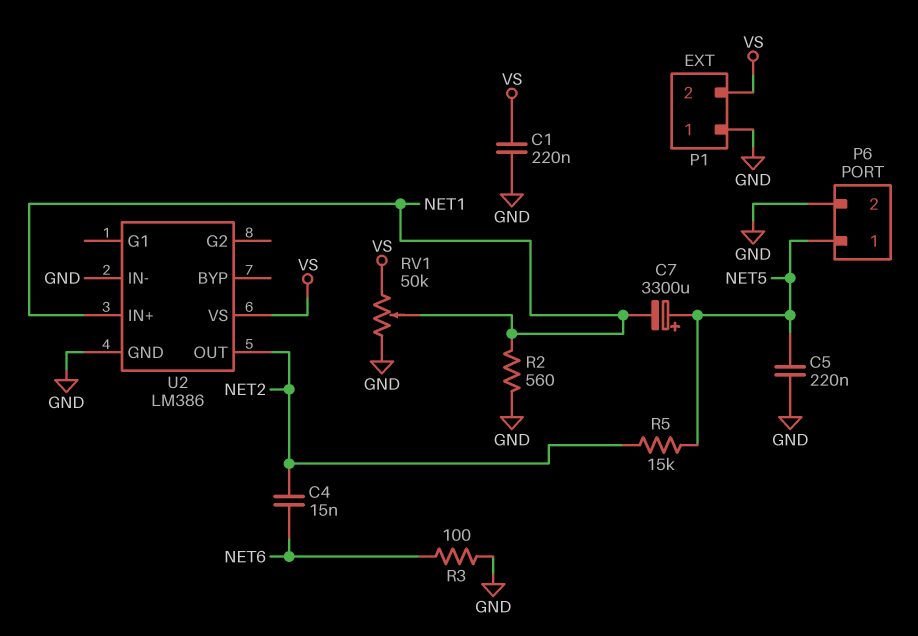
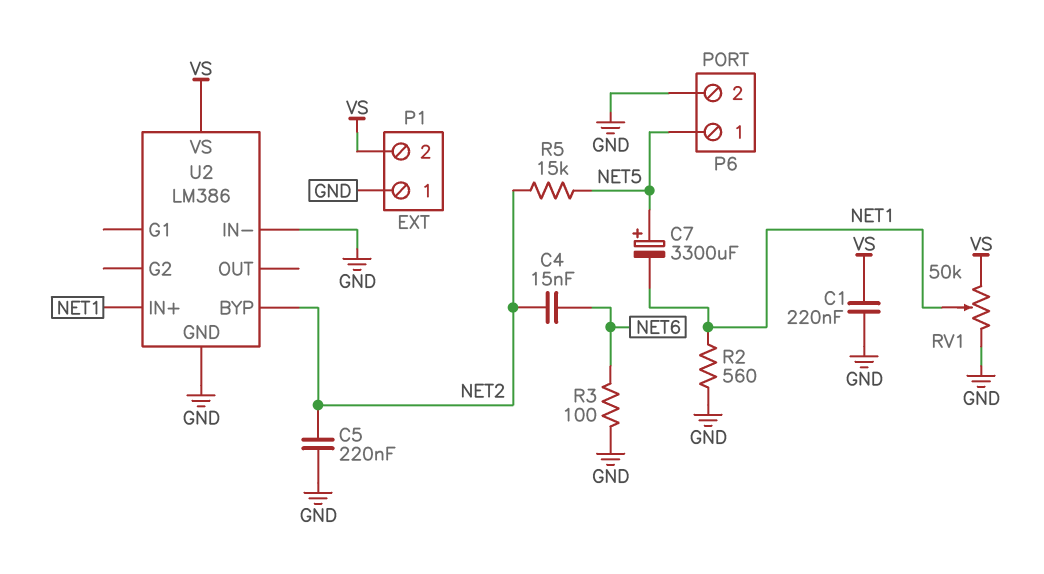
C5: 220nF (GND, NET5) -> 220nF (GND, NET2)
U2 pin BYP: none -> NET2
U2 pin OUT: NET2 -> none

